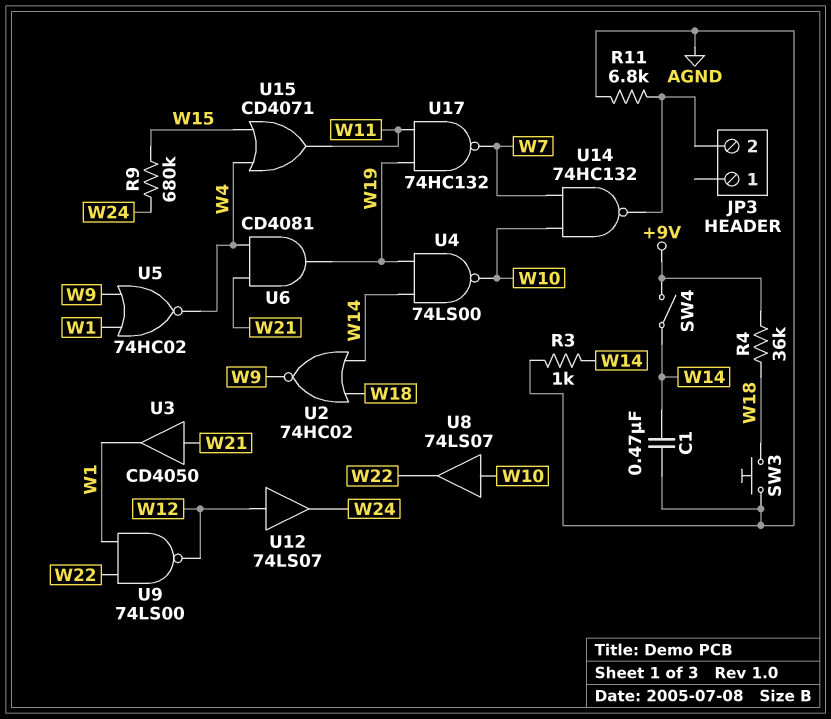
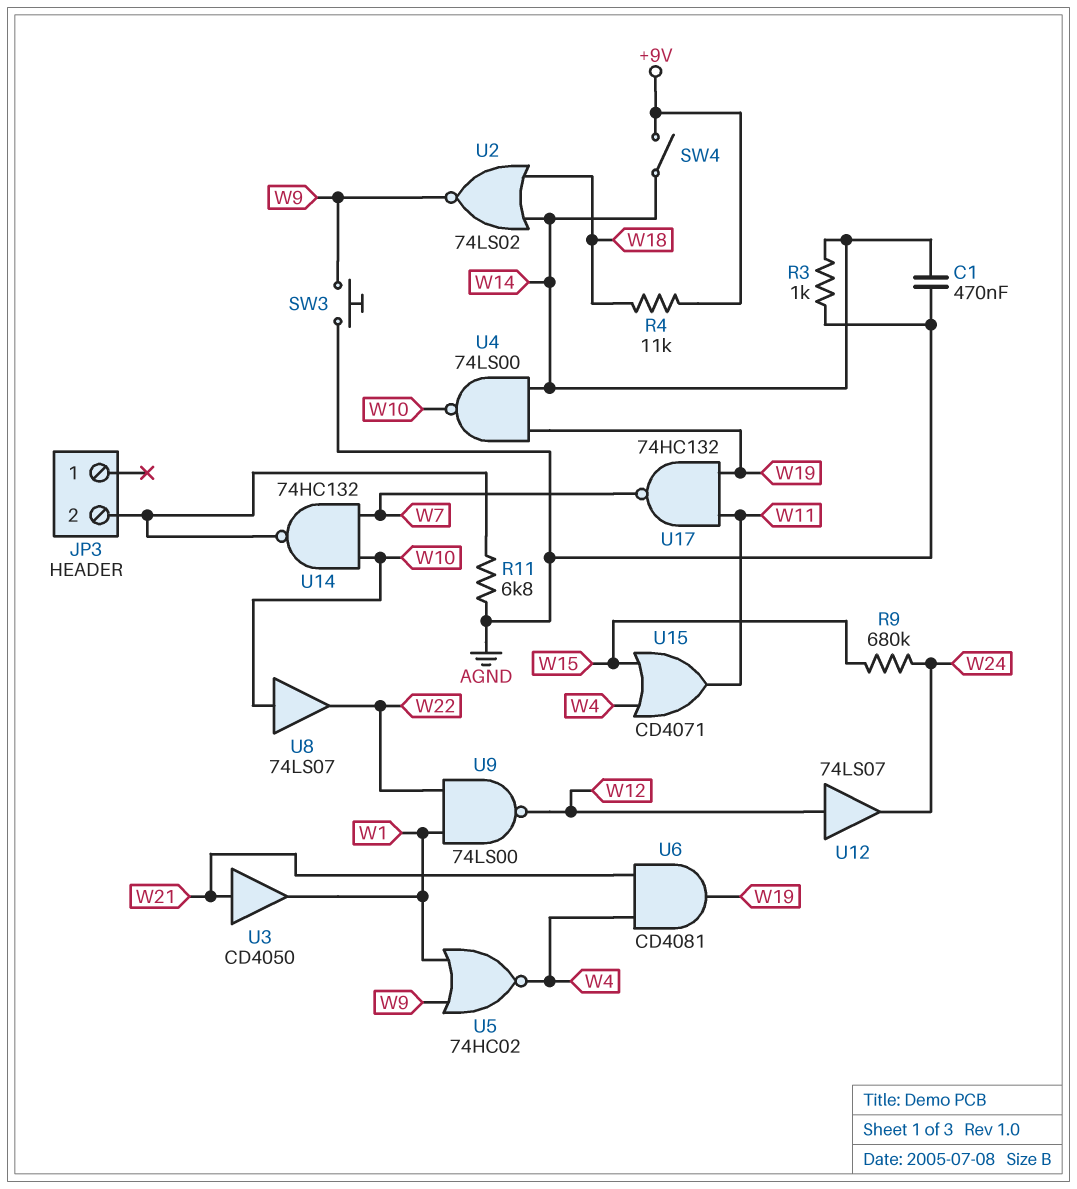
R4: 36k (+9V, W18) -> 11k (+9V, W18)
SW3: button (AGND, W18) -> button (AGND, W9)
U2: NOR 74HC02 (in W14, in W18, out W9) -> NOR 74LS02 (in W14, in W18, out W9)

